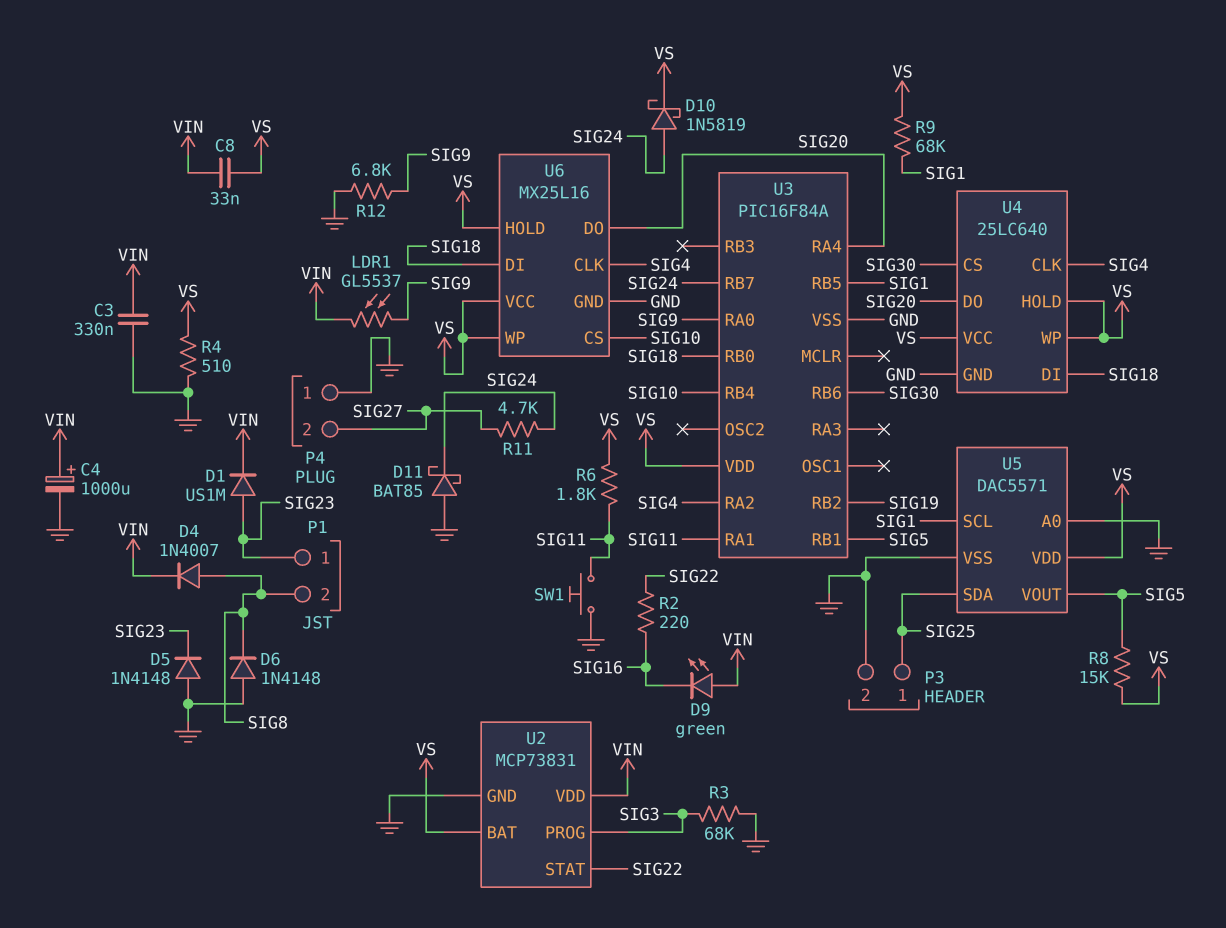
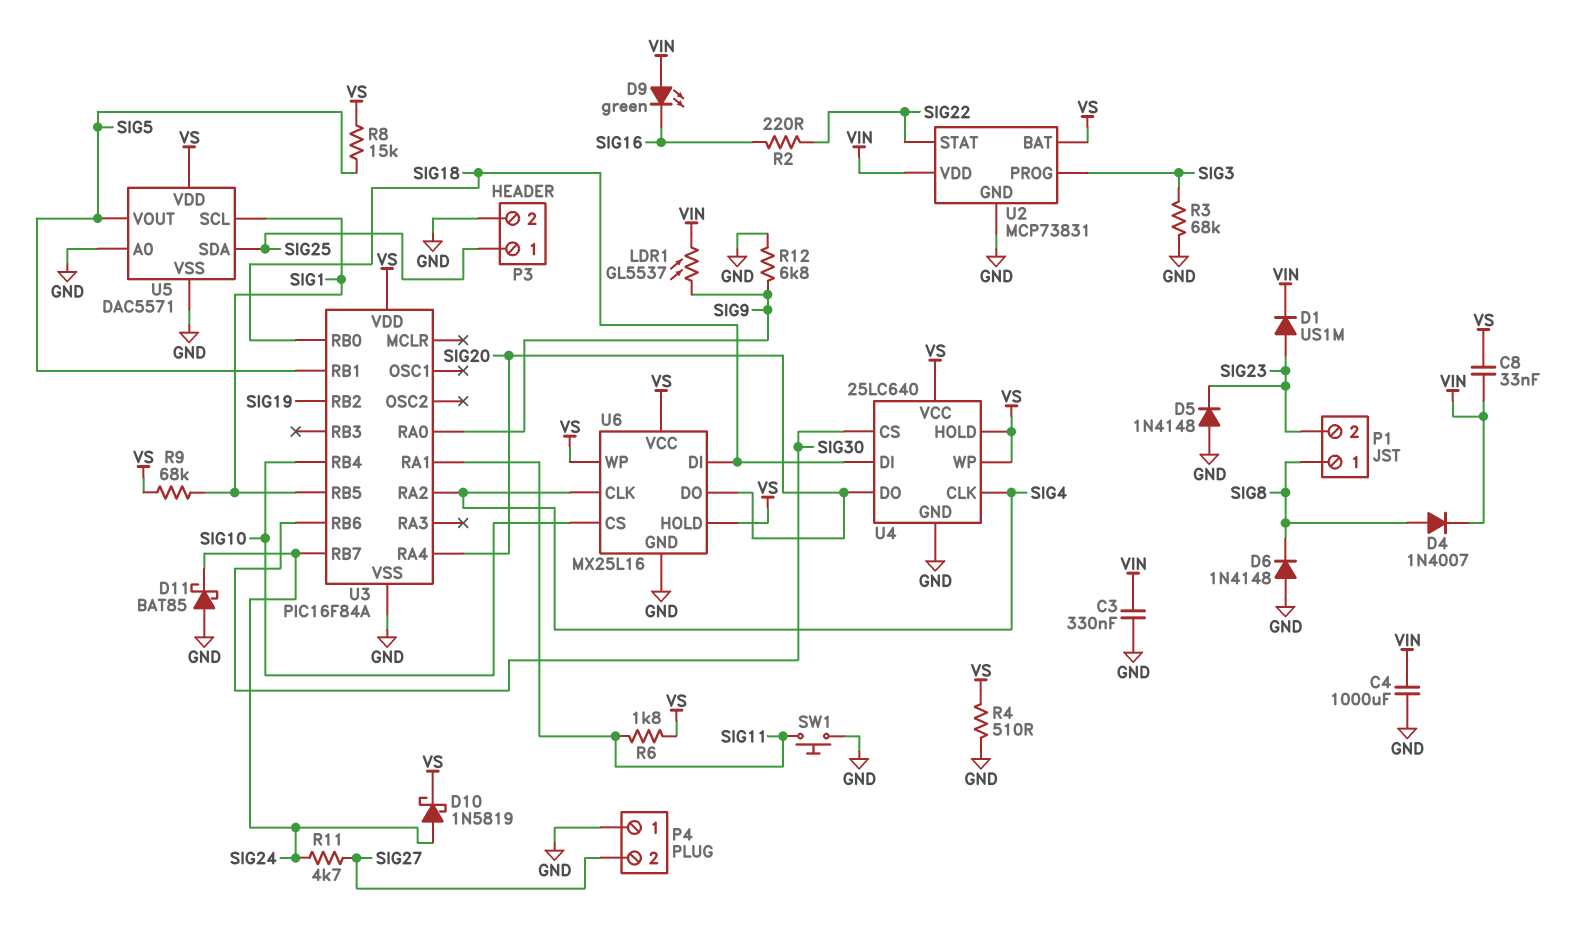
C4: 1000uF (plus VIN, minus GND) -> 1000uF (GND, VIN)
P1 pin 1: SIG23 -> SIG8
P1 pin 2: SIG8 -> SIG23

